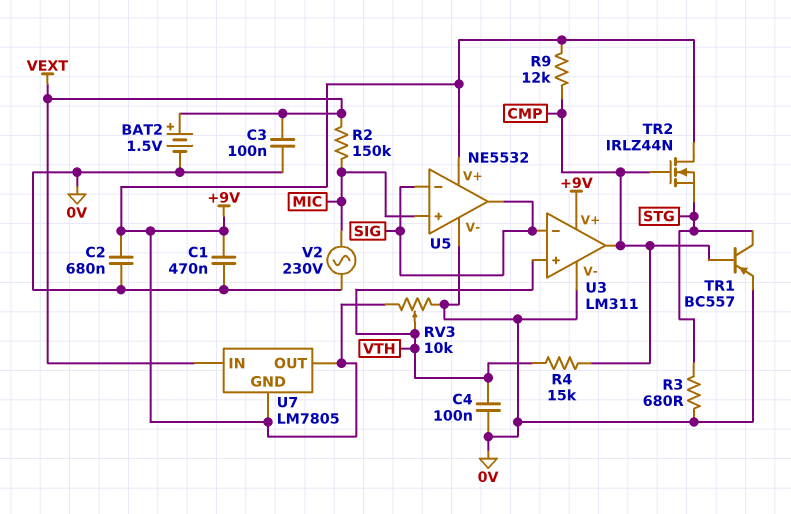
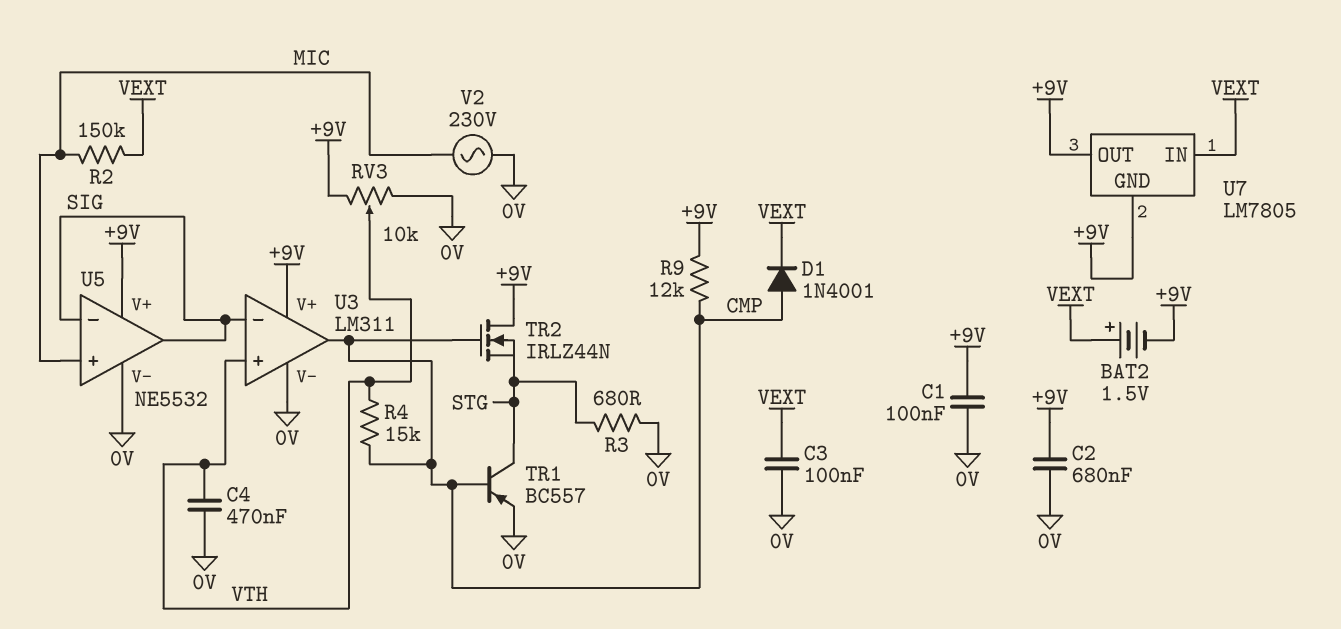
BAT2: 1.5V (plus VEXT, minus 0V) -> 1.5V (plus VEXT, minus +9V)
C1: 470nF (+9V, 0V) -> 100nF (+9V, 0V)
C4: 100nF (0V, VTH) -> 470nF (0V, VTH)
D1: none -> diode 1N4001 (A CMP, K VEXT)

